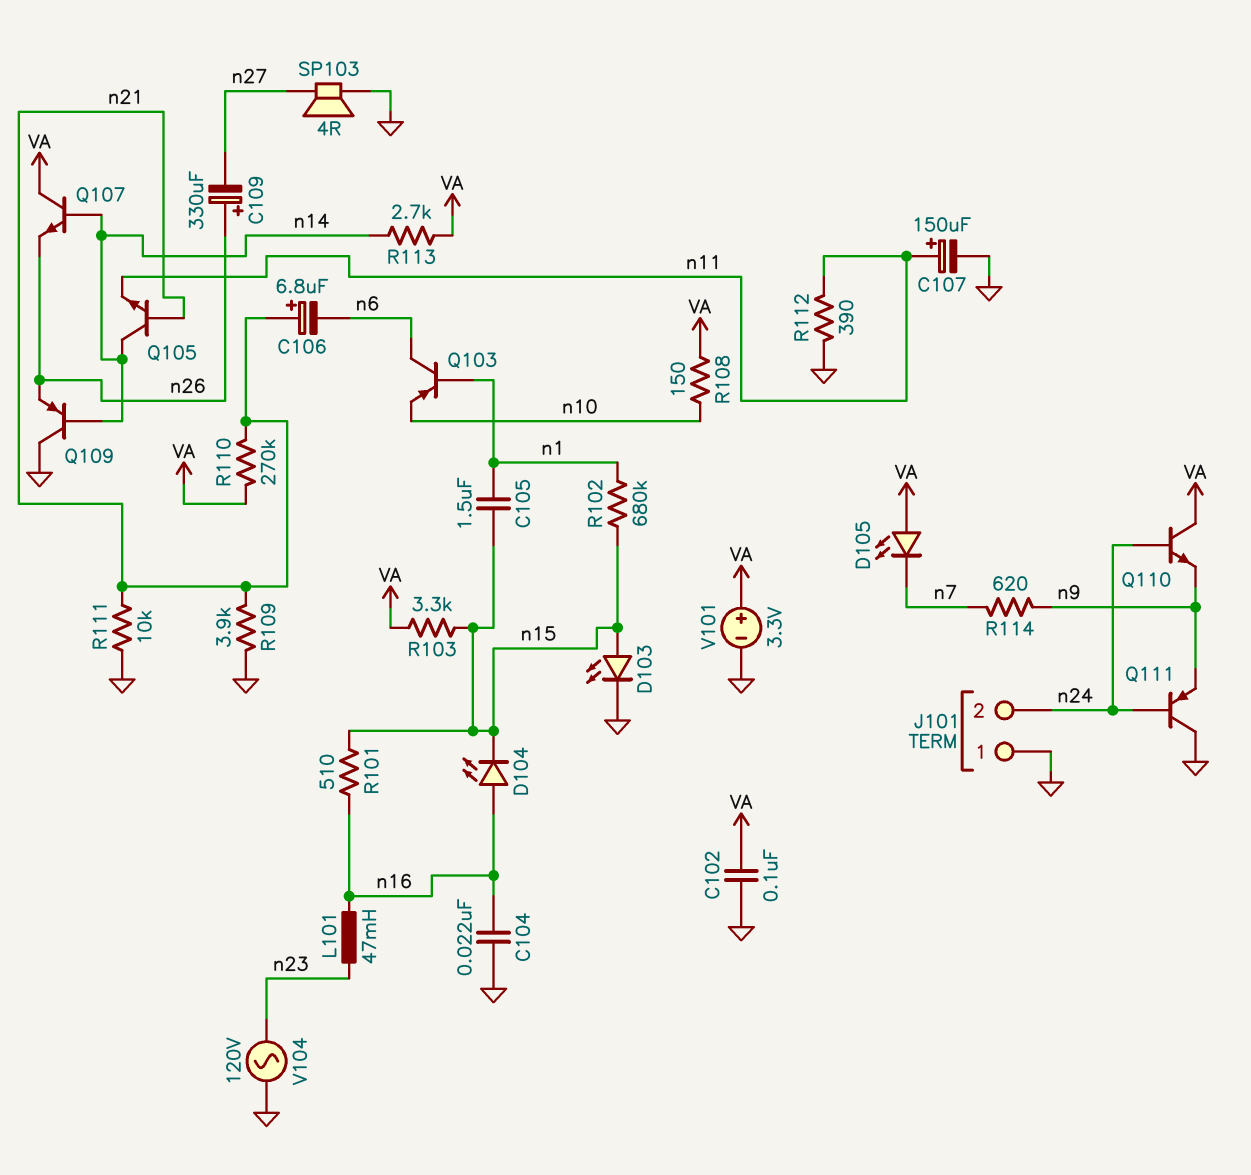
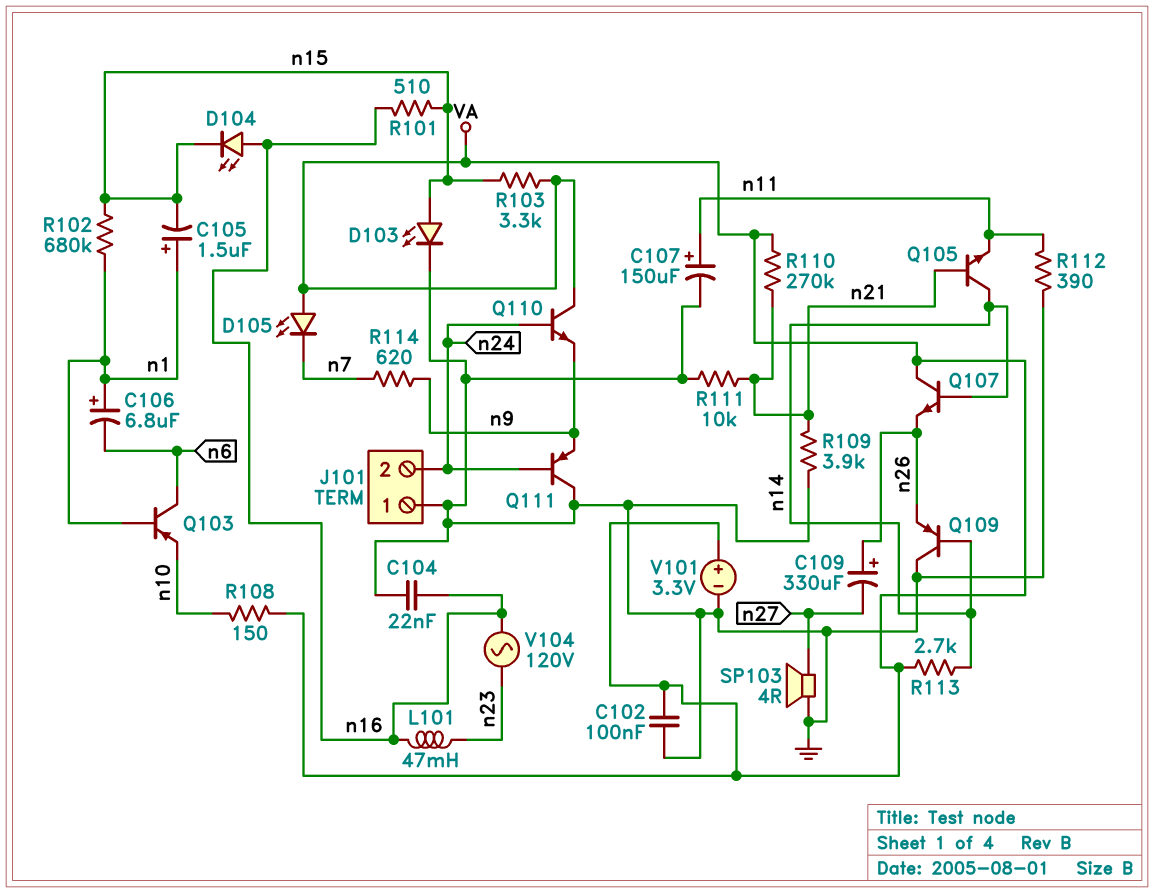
C105: 1.5uF (n1, n15) -> 1.5uF (plus n1, minus n15)
C106: 6.8uF (plus n21, minus n6) -> 6.8uF (plus n1, minus n6)
V104: AC 120V (GND, n23) -> AC 120V (n16, n23)

